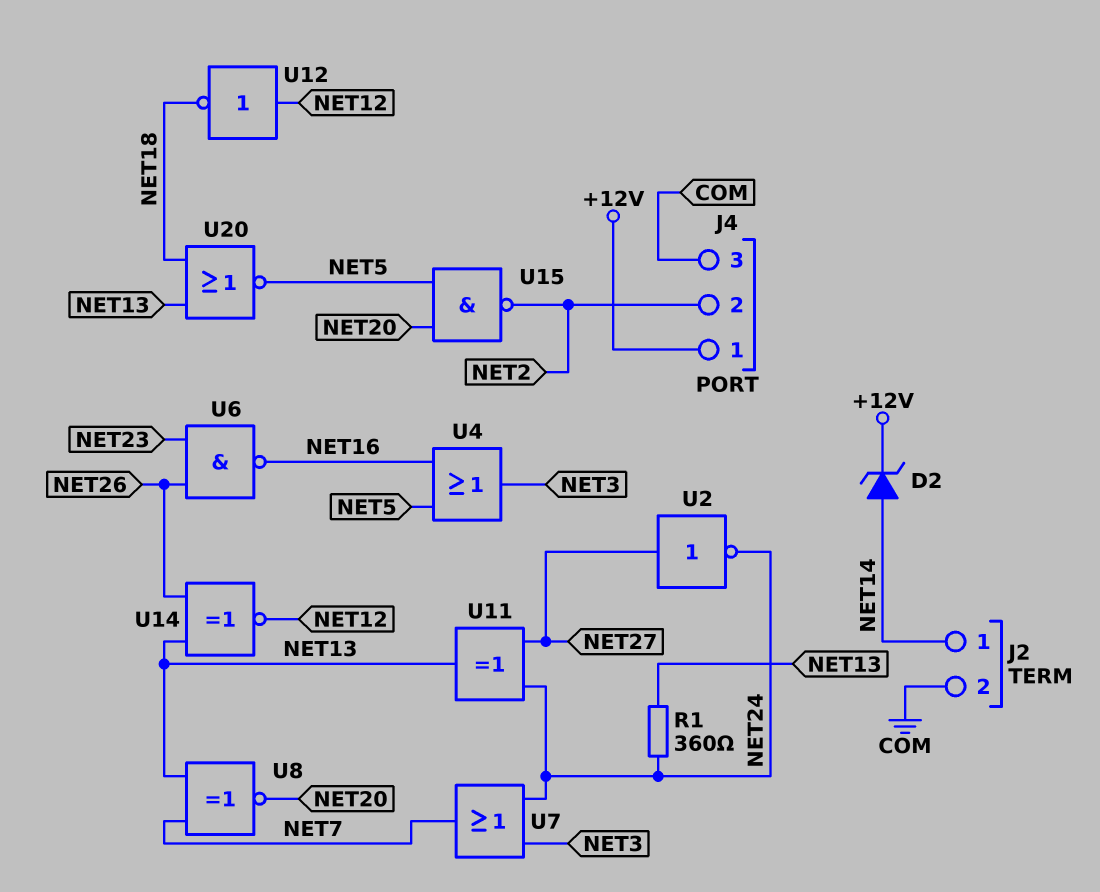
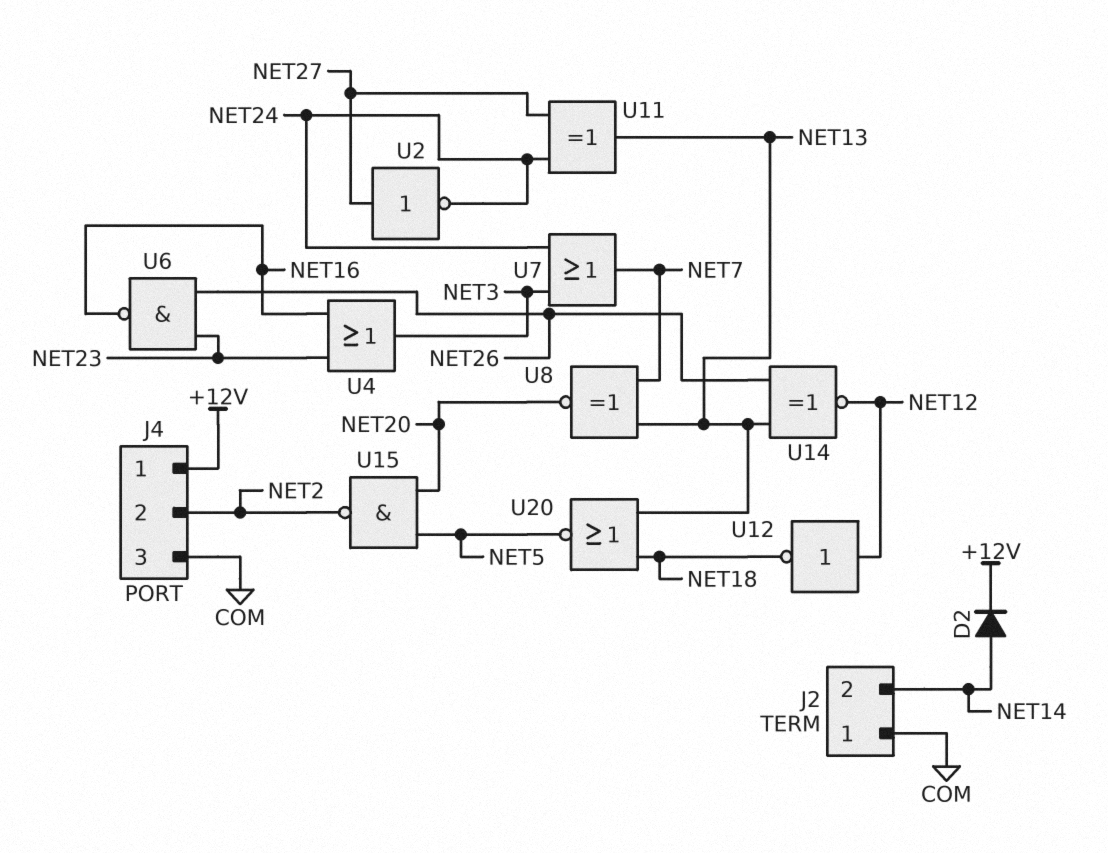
D2: zener (A NET14, K +12V) -> diode (A NET14, K +12V)
J2 pin 1: NET14 -> COM
J2 pin 2: COM -> NET14
R1: 360 (NET13, NET24) -> none
U4: OR (in NET5, in NET16, out NET3) -> OR (in NET16, in NET23, out NET3)

